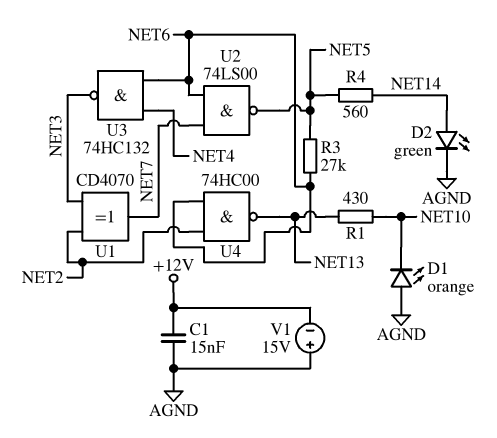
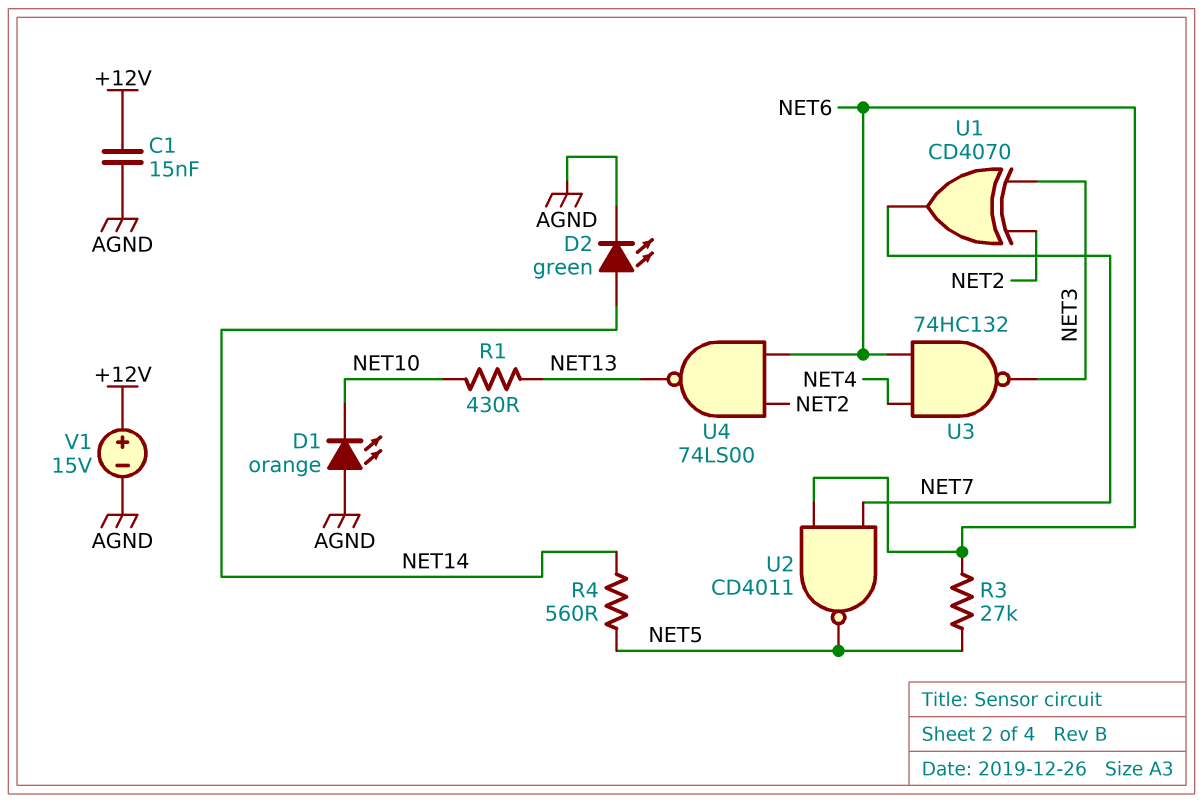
U2: NAND 74LS00 (in NET6, in NET7, out NET5) -> NAND CD4011 (in NET6, in NET7, out NET5)
U4: NAND 74HC00 (in NET2, in NET6, out NET13) -> NAND 74LS00 (in NET2, in NET6, out NET13)
V1: 15V (plus AGND, minus +12V) -> 15V (plus +12V, minus AGND)

